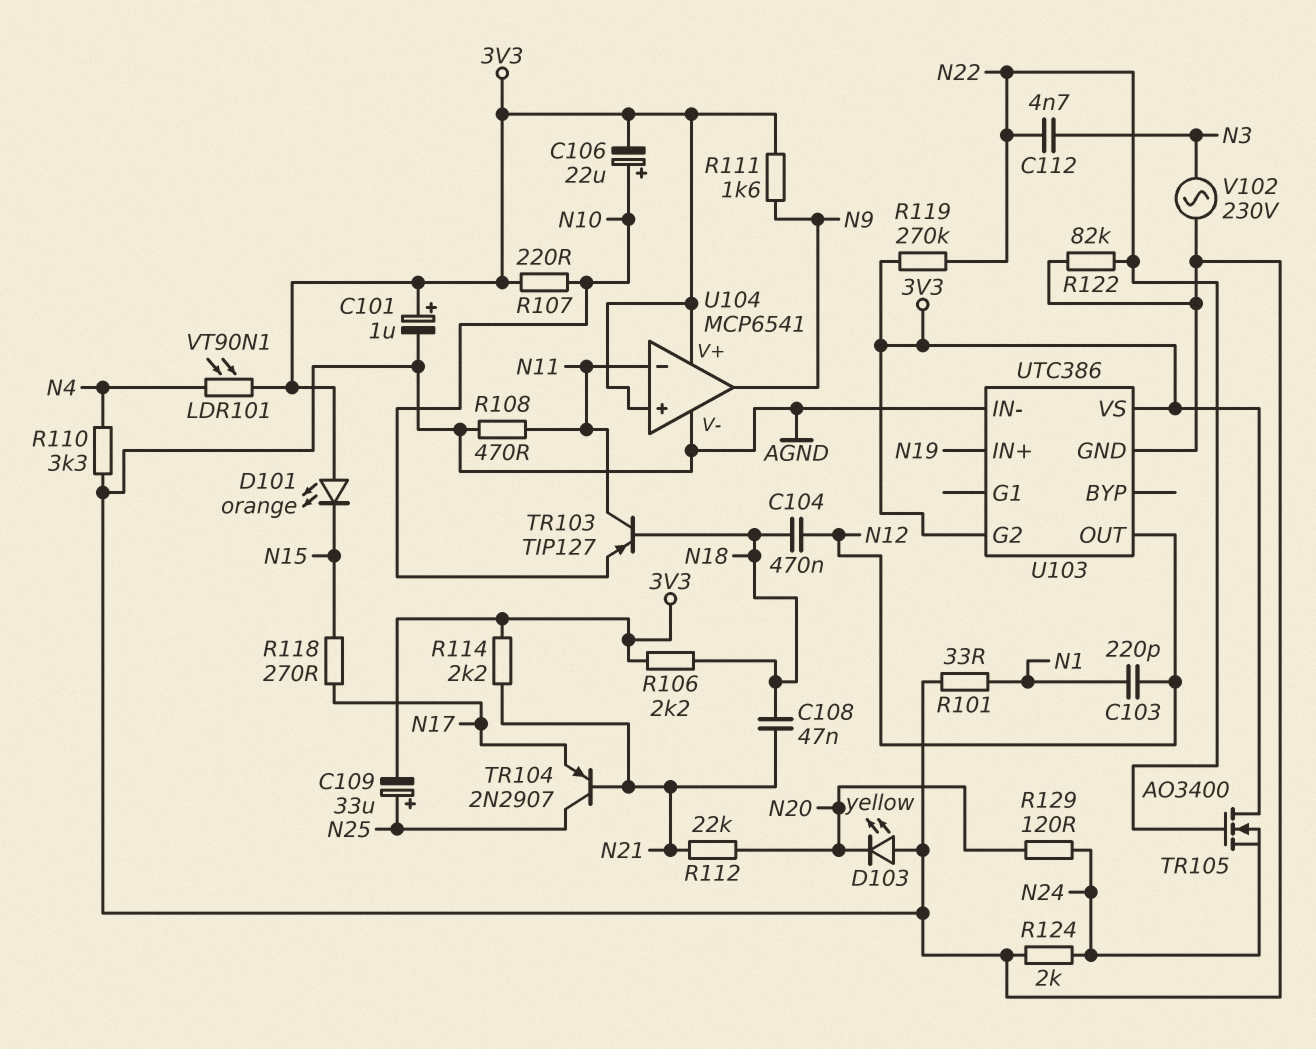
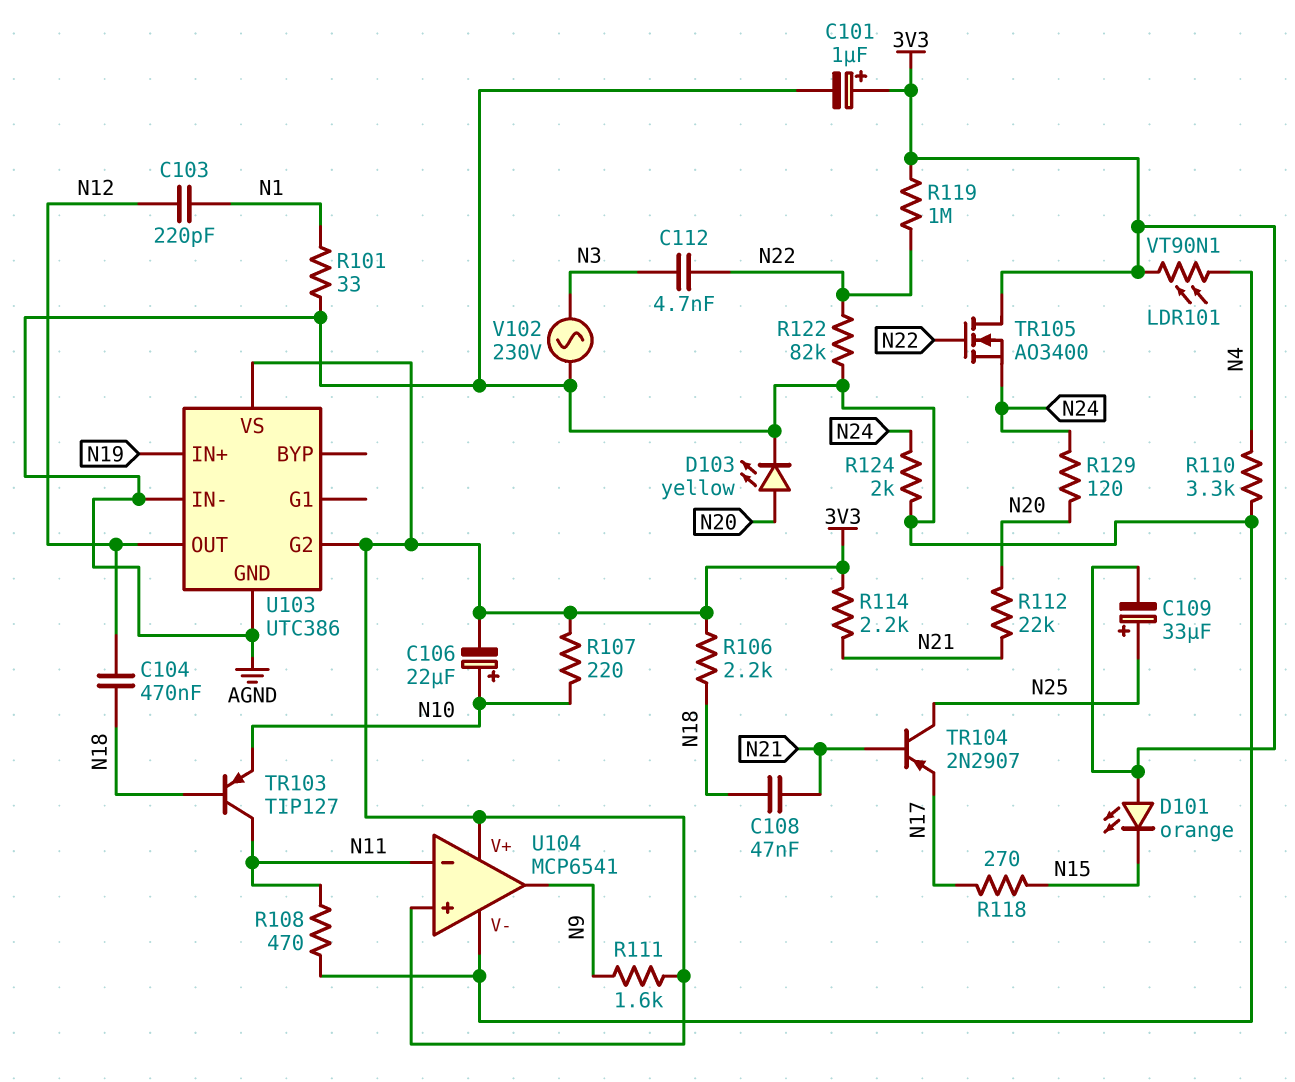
D103: LED yellow (A AGND, K N20) -> LED yellow (A N20, K AGND)
R119: 270k (3V3, N22) -> 1M (3V3, N22)

